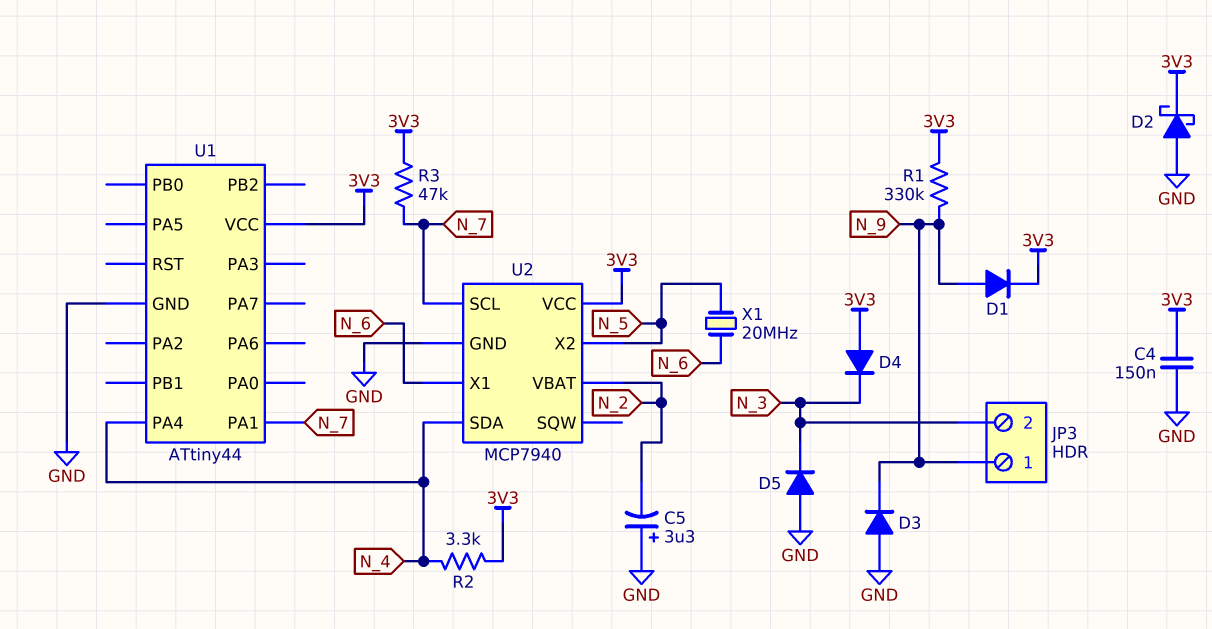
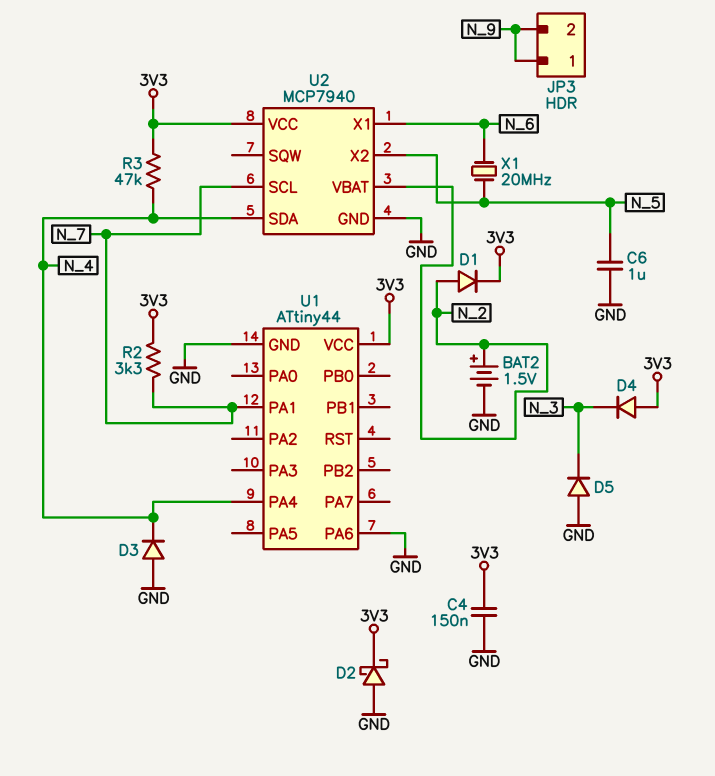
BAT2: none -> 1.5V (plus N_2, minus GND)
C5: 3.3uF (plus GND, minus N_2) -> none
C6: none -> 1uF (GND, N_5)
D1: diode (A N_9, K 3V3) -> diode (A N_2, K 3V3)
D3: diode (A GND, K N_9) -> diode (A GND, K N_4)
JP3 pin 2: N_3 -> N_9
R1: 330k (3V3, N_9) -> none
R2: 3.3k (3V3, N_4) -> 3.3k (3V3, N_7)
R3: 47k (3V3, N_7) -> 47k (3V3, N_4)
U1 pin PA6: none -> GND

